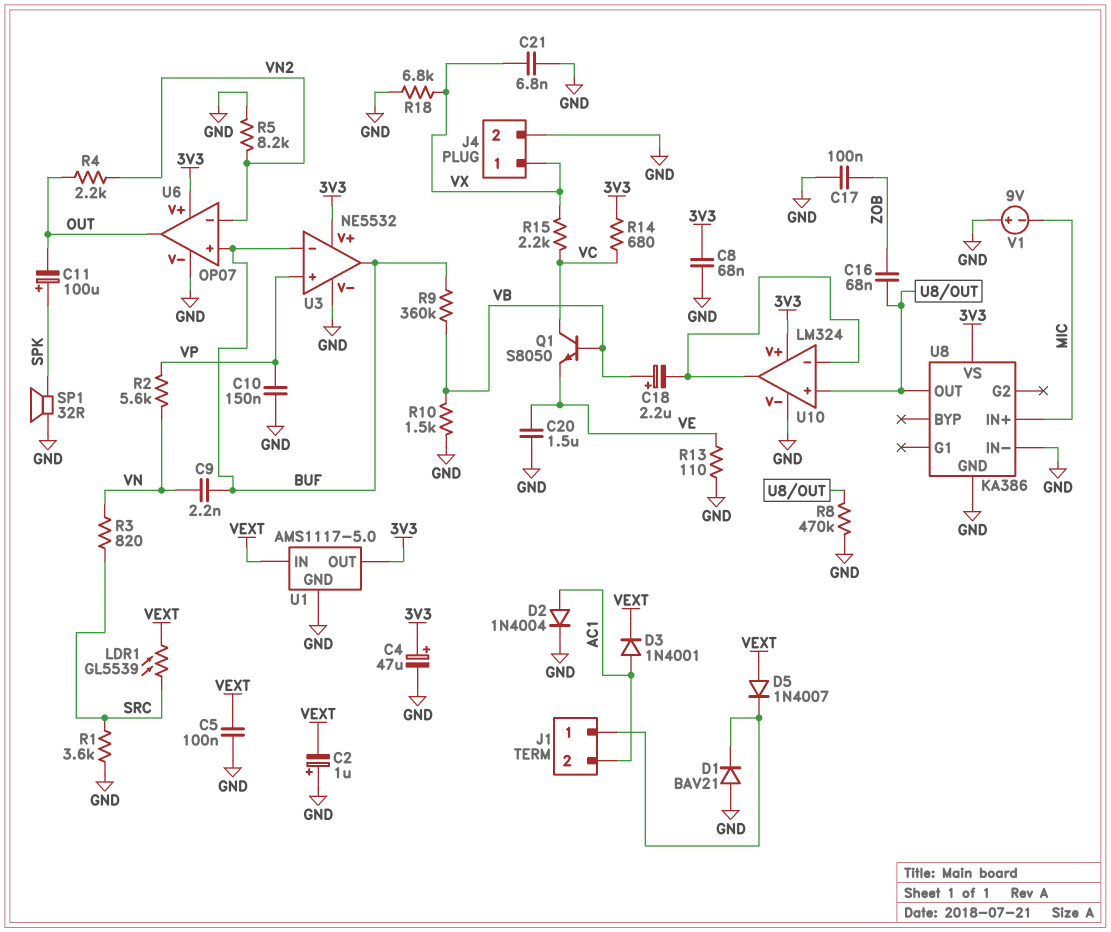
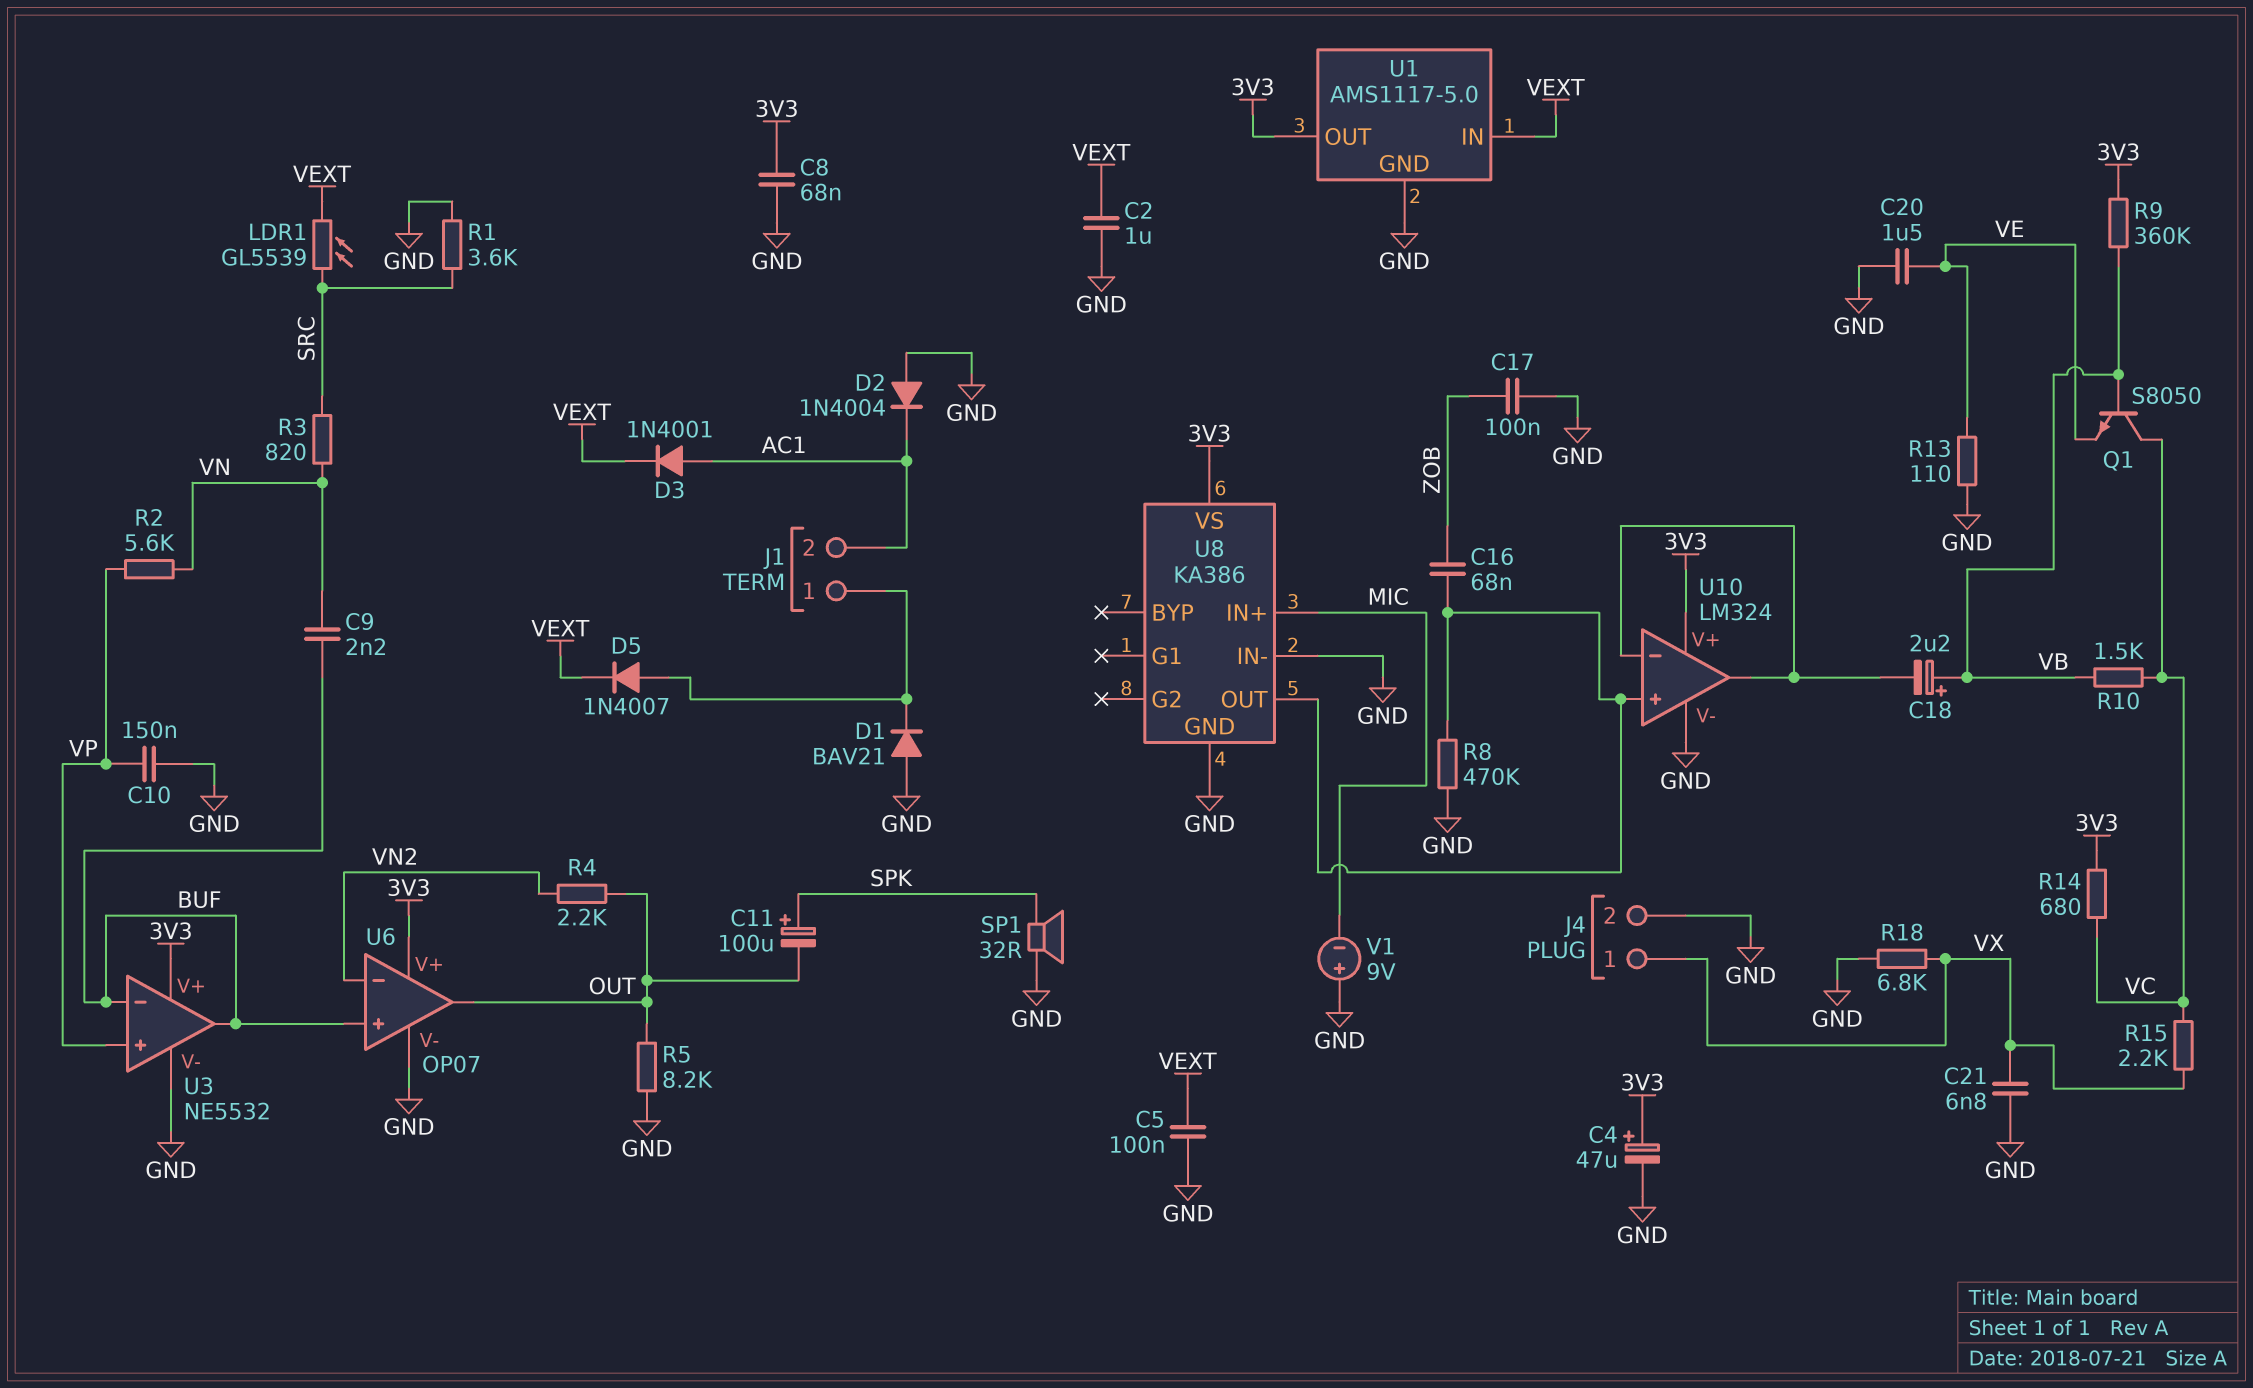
C2: 1uF (plus GND, minus VEXT) -> 1uF (GND, VEXT)
D2: diode 1N4004 (A AC1, K GND) -> diode 1N4004 (A GND, K AC1)
D5: diode 1N4007 (A VEXT, K J1/1) -> diode 1N4007 (A J1/1, K VEXT)
R5: 8.2k (GND, VN2) -> 8.2k (GND, OUT)
R9: 360k (BUF, VB) -> 360k (3V3, VB)
R10: 1.5k (GND, VB) -> 1.5k (VB, VC)

